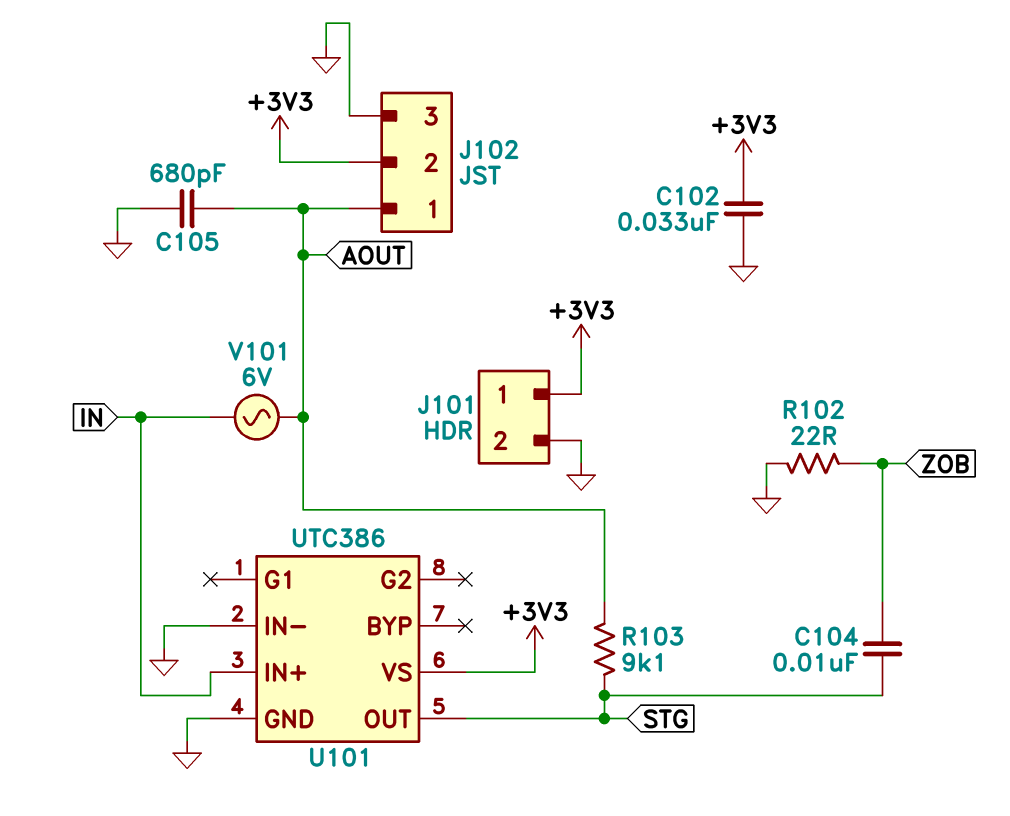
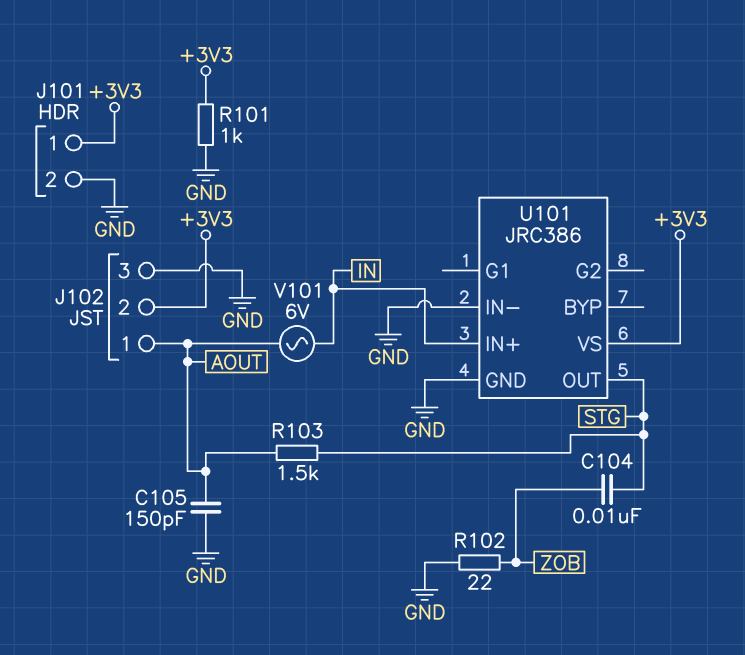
C102: 33nF (+3V3, GND) -> none
C105: 680pF (AOUT, GND) -> 150pF (AOUT, GND)
R101: none -> 1k (+3V3, GND)
R103: 9.1k (AOUT, STG) -> 1.5k (AOUT, STG)
U101: UTC386 -> JRC386

